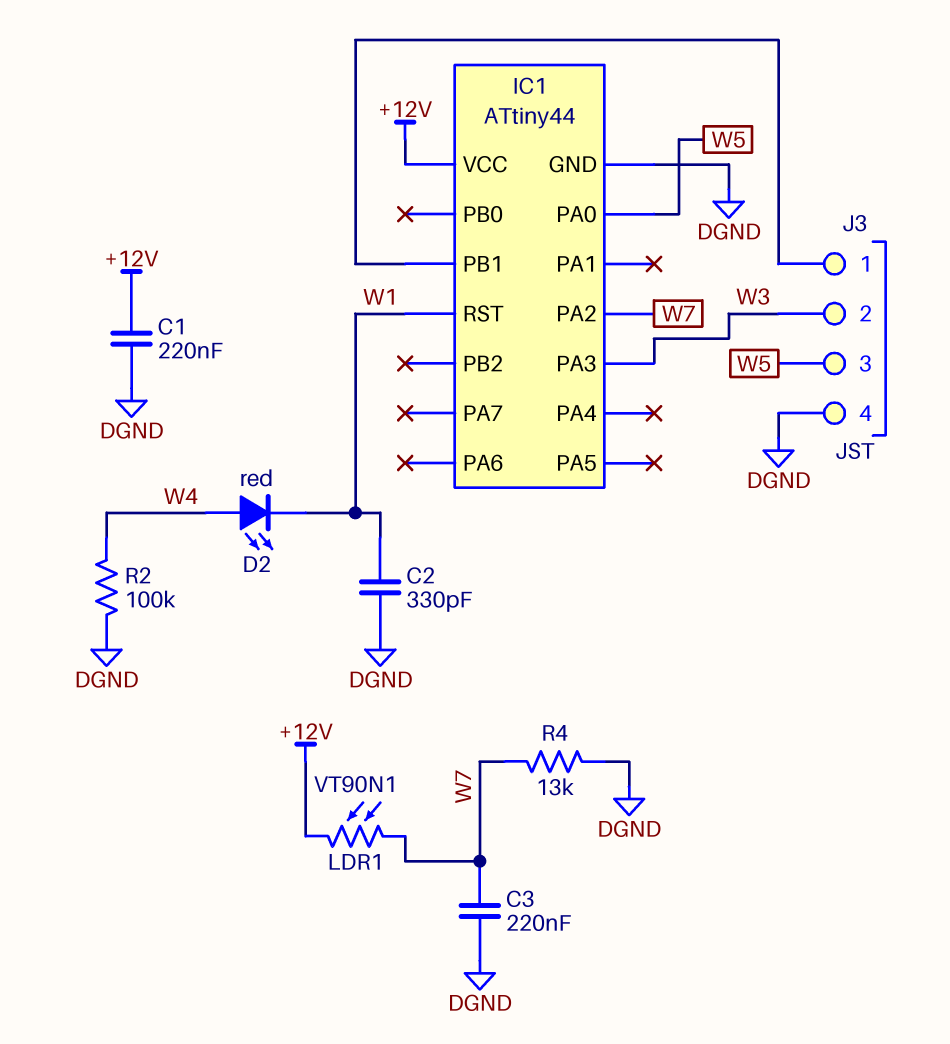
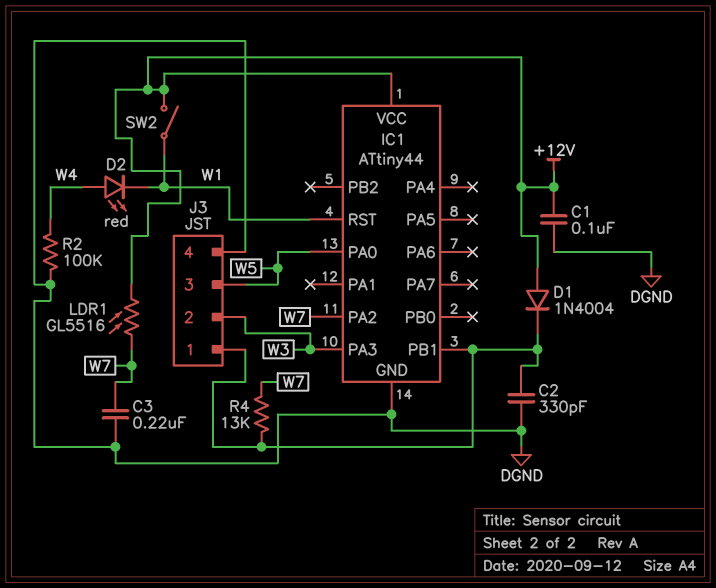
C1: 220nF (+12V, DGND) -> 100nF (+12V, DGND)
C2: 330pF (DGND, W1) -> 330pF (DGND, IC1/PB1)
D1: none -> diode 1N4004 (A +12V, K IC1/PB1)
LDR1: VT90N1 (+12V, W7) -> GL5516 (+12V, W7)
R4: 13k (DGND, W7) -> 13k (IC1/PB1, W7)
SW2: none -> switch (+12V, W1)

